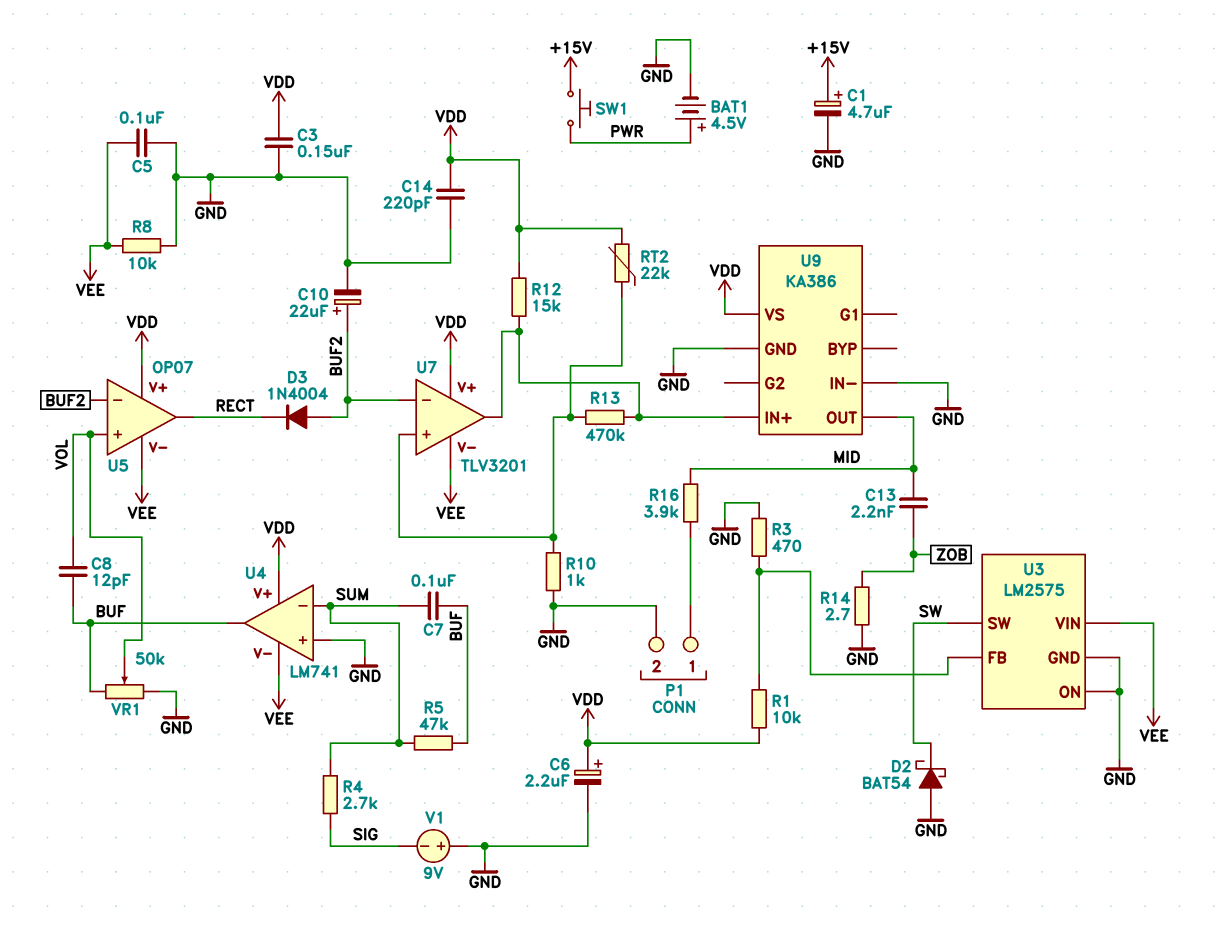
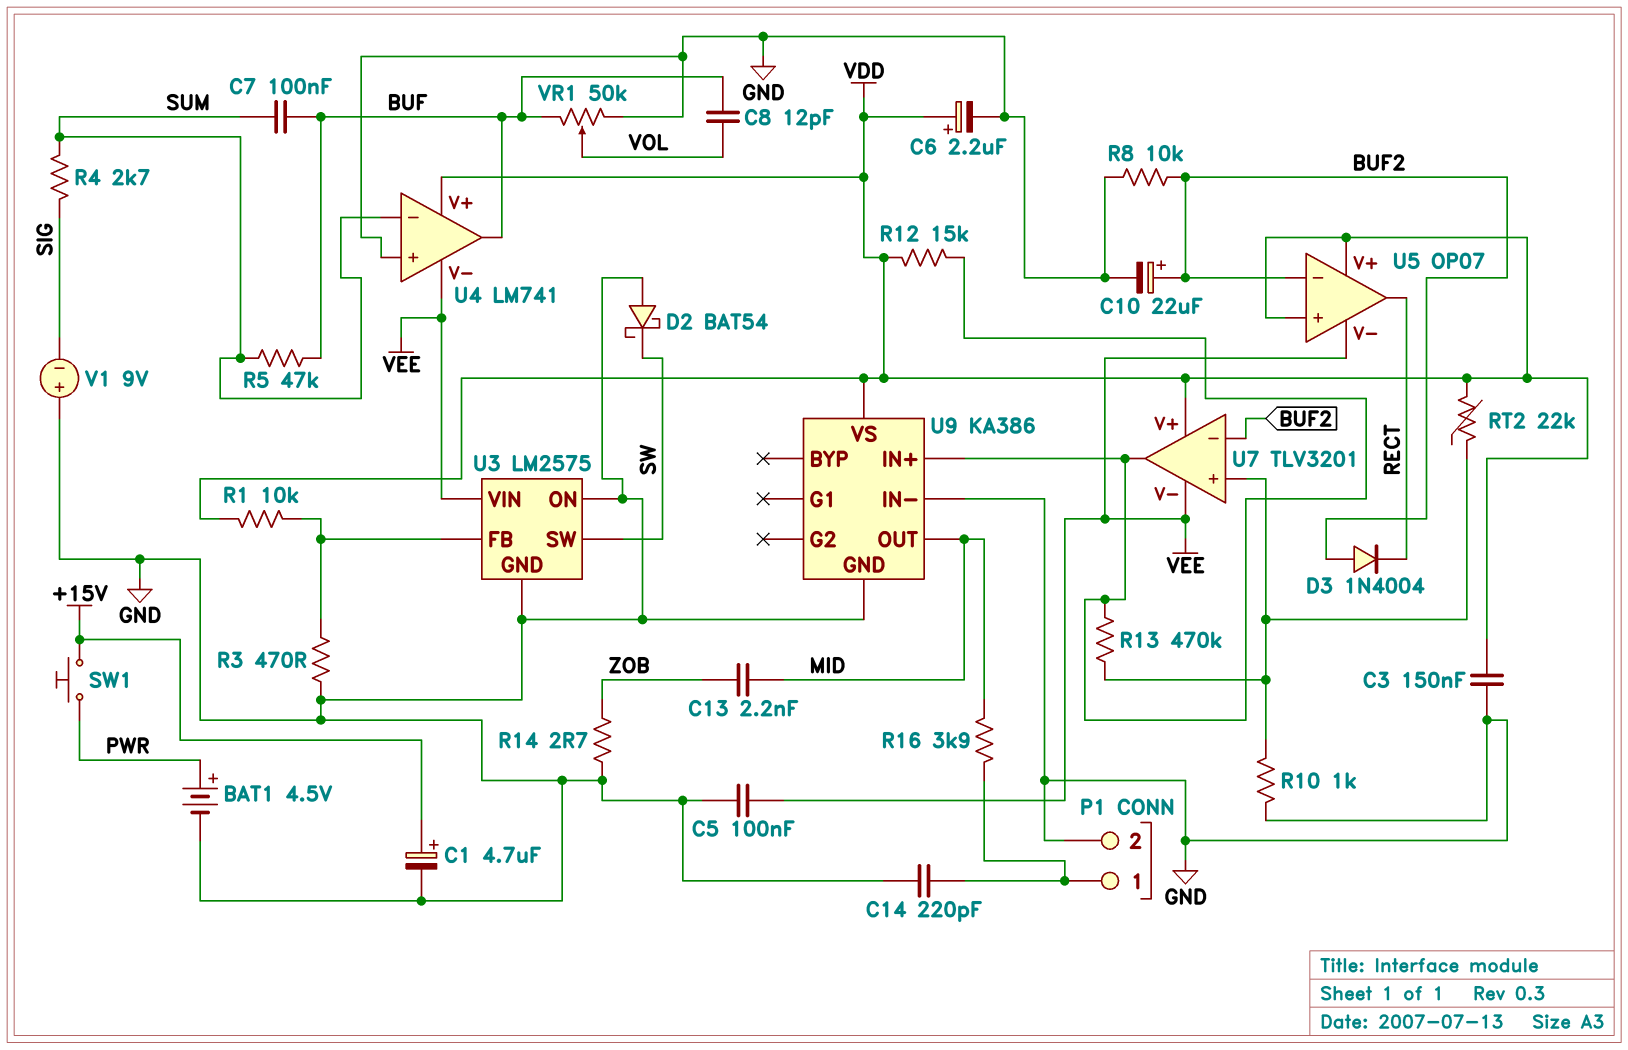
C14: 220pF (GND, VDD) -> 220pF (GND, P1/1)
R8: 10k (GND, VEE) -> 10k (BUF2, GND)
U5 pin in+: VOL -> VDD

